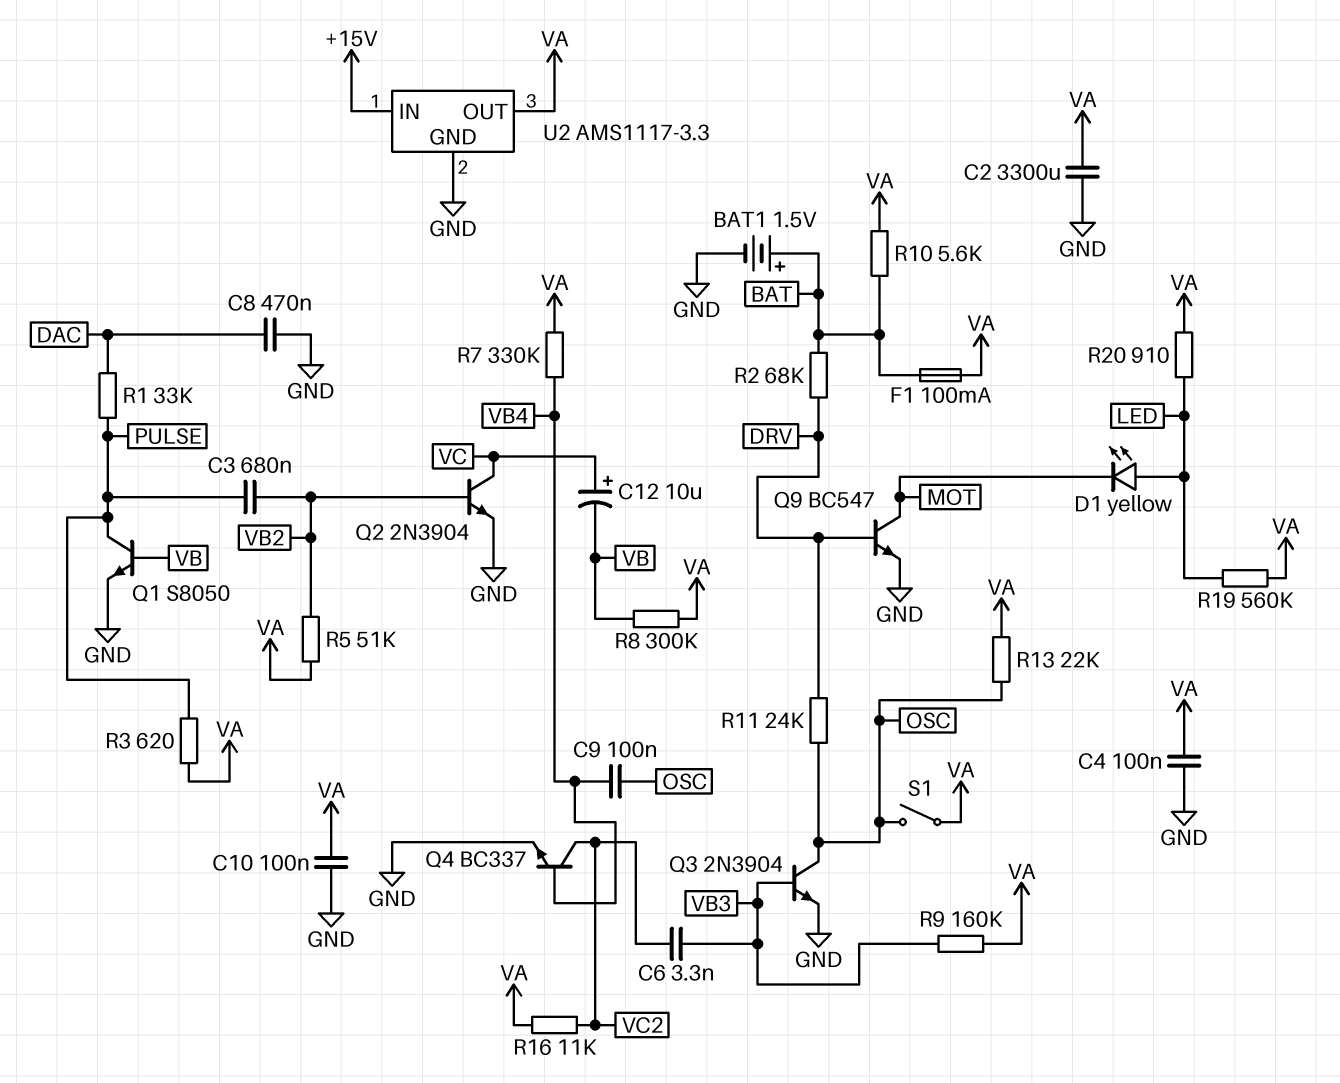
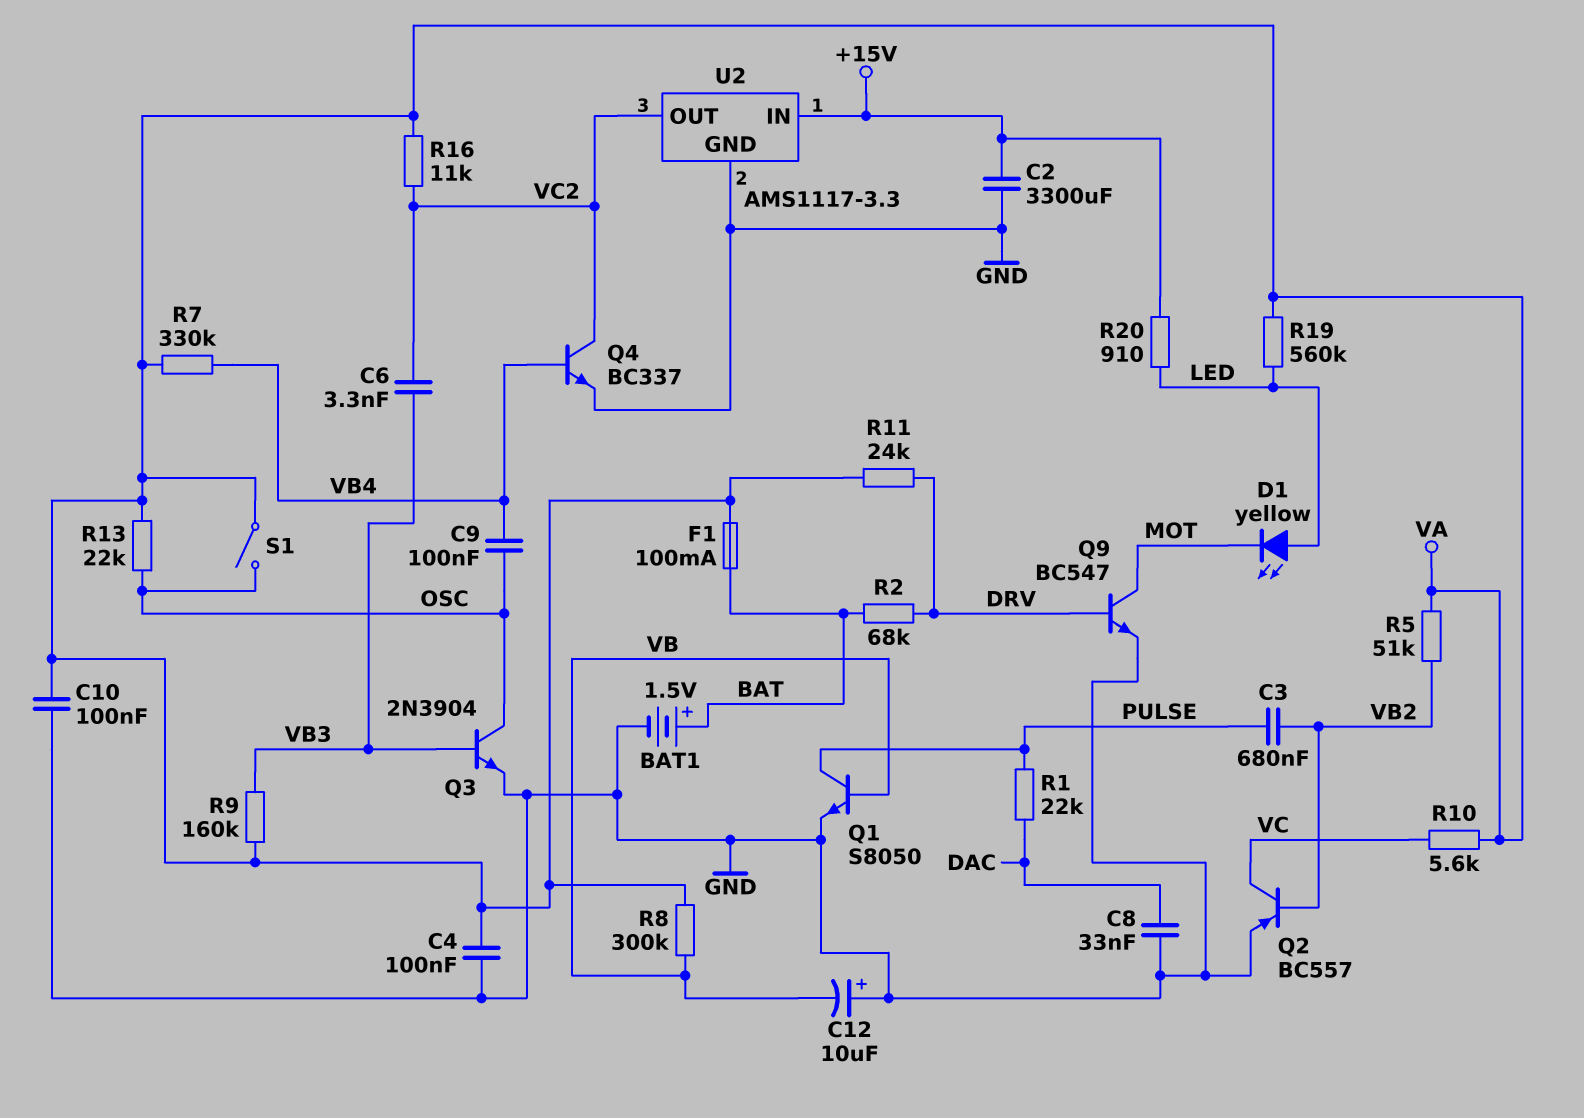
C2: 3300uF (GND, VA) -> 3300uF (+15V, GND)
C8: 470nF (DAC, GND) -> 33nF (DAC, GND)
C12: 10uF (plus VC, minus VB) -> 10uF (plus GND, minus VB)
Q2: NPN 2N3904 (B VB2, C VC, E GND) -> PNP BC557 (B VB2, C VC, E GND)
R1: 33k (DAC, PULSE) -> 22k (DAC, PULSE)
R3: 620 (PULSE, VA) -> none
R10: 5.6k (BAT, VA) -> 5.6k (VA, VC)
R11: 24k (DRV, OSC) -> 24k (DRV, VA)
R20: 910 (LED, VA) -> 910 (+15V, LED)
U2 pin OUT: VA -> VC2

